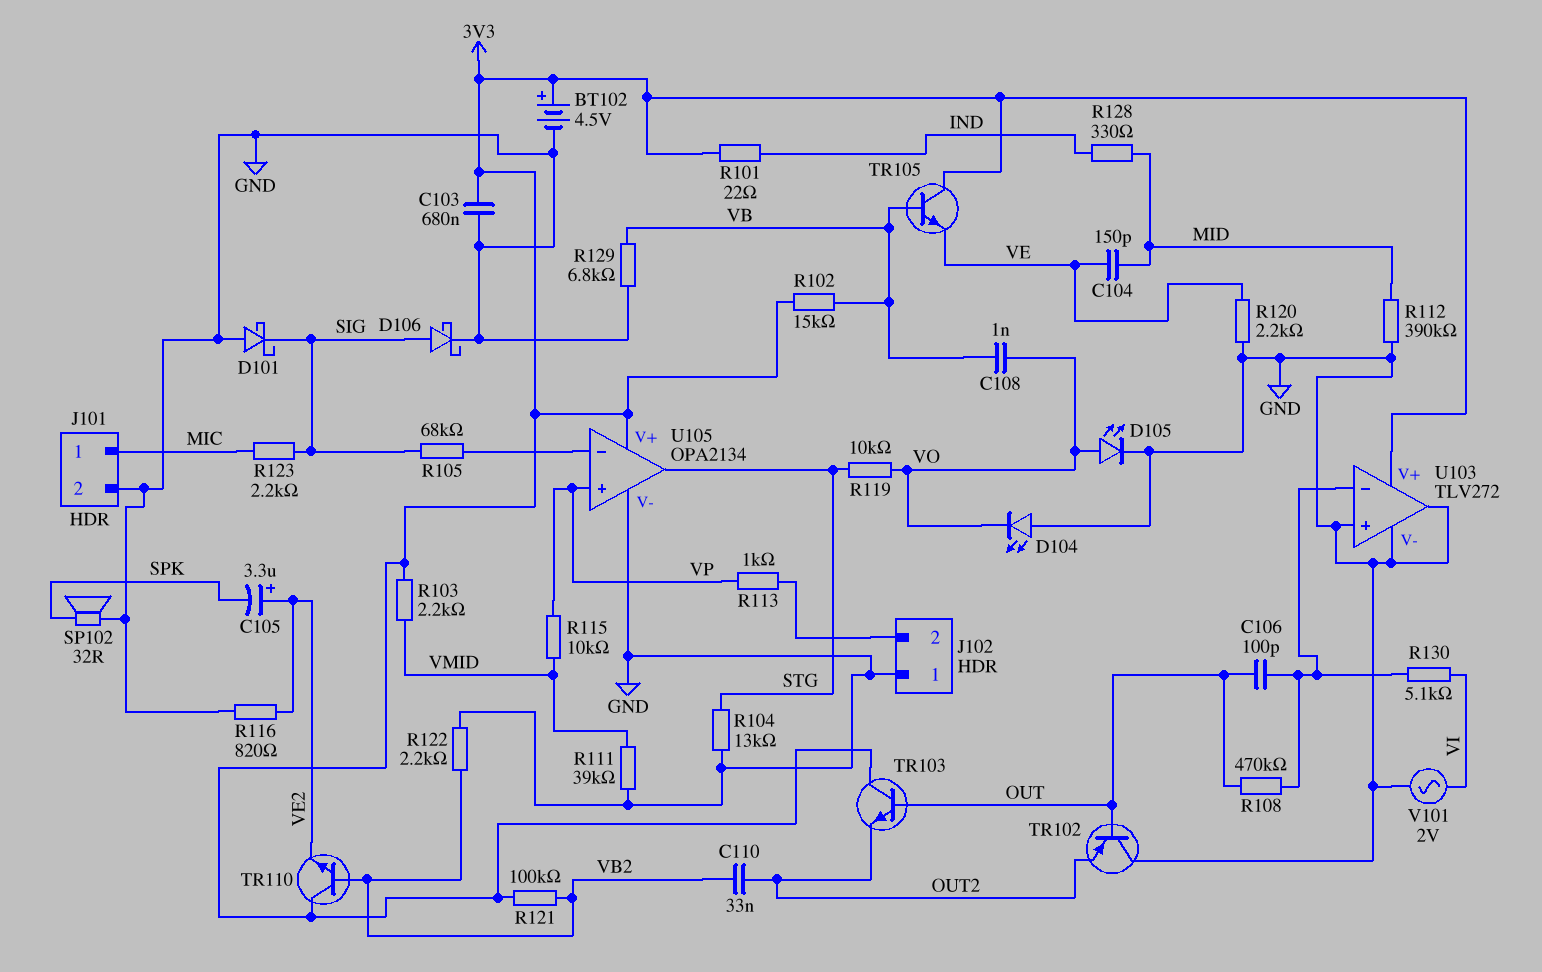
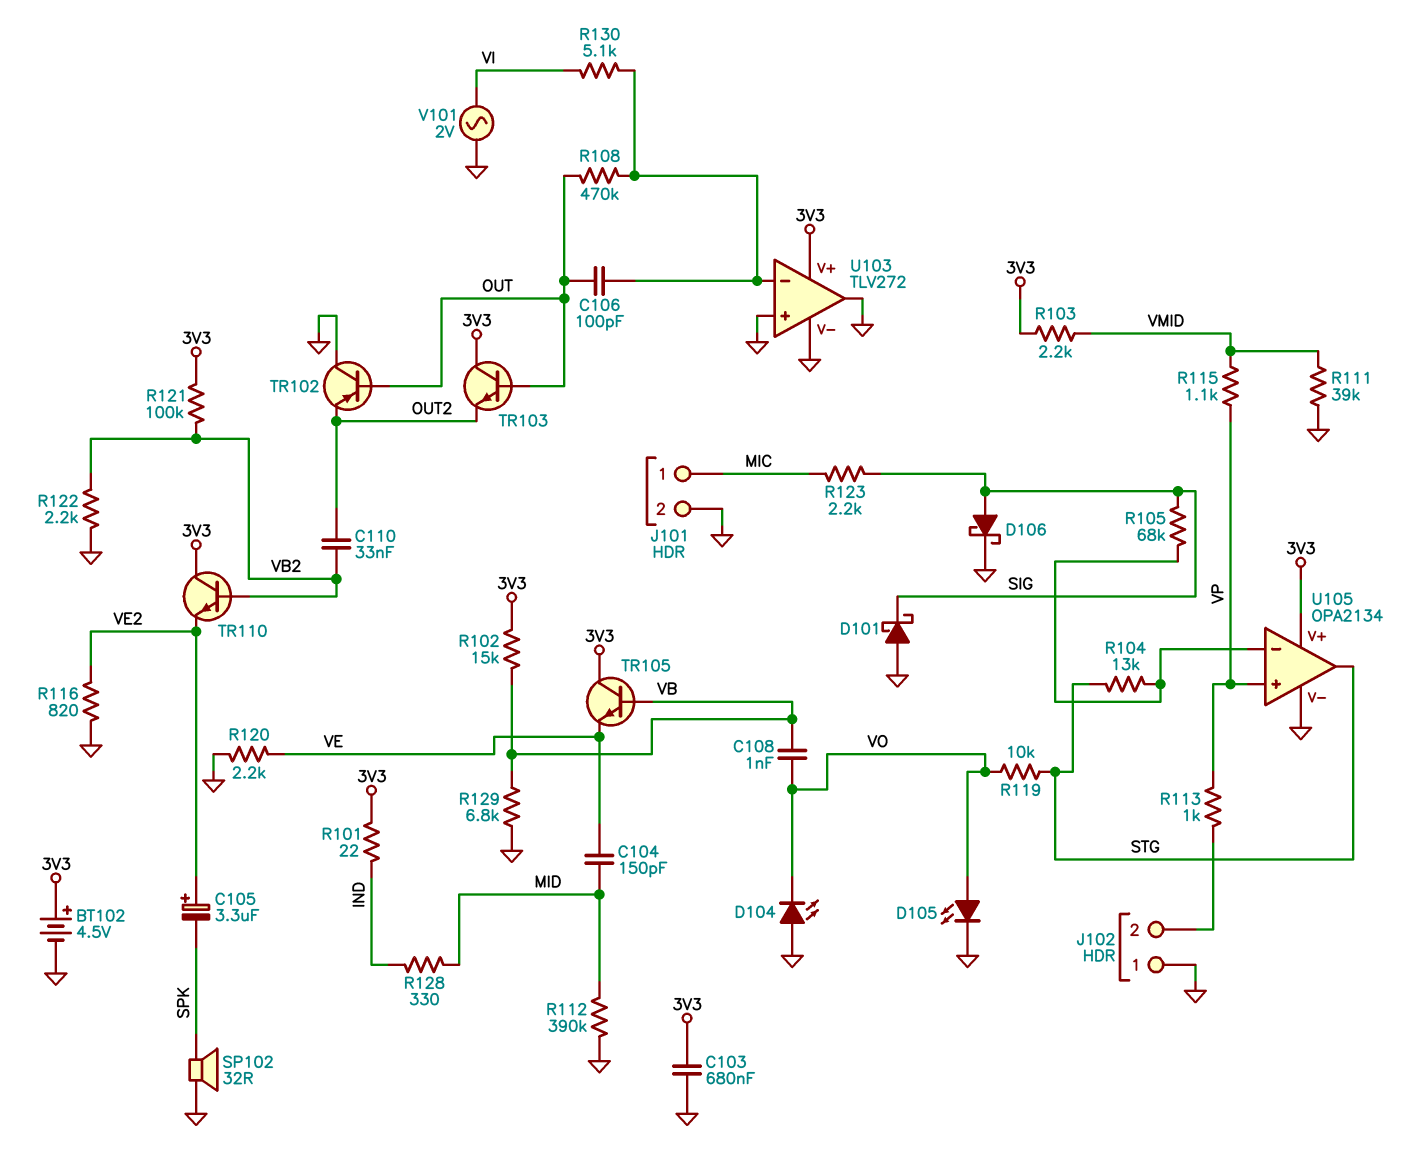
R104: 13k (GND, STG) -> 13k (STG, U105/in-)
R115: 10k (VMID, VP) -> 1.1k (VMID, VP)

